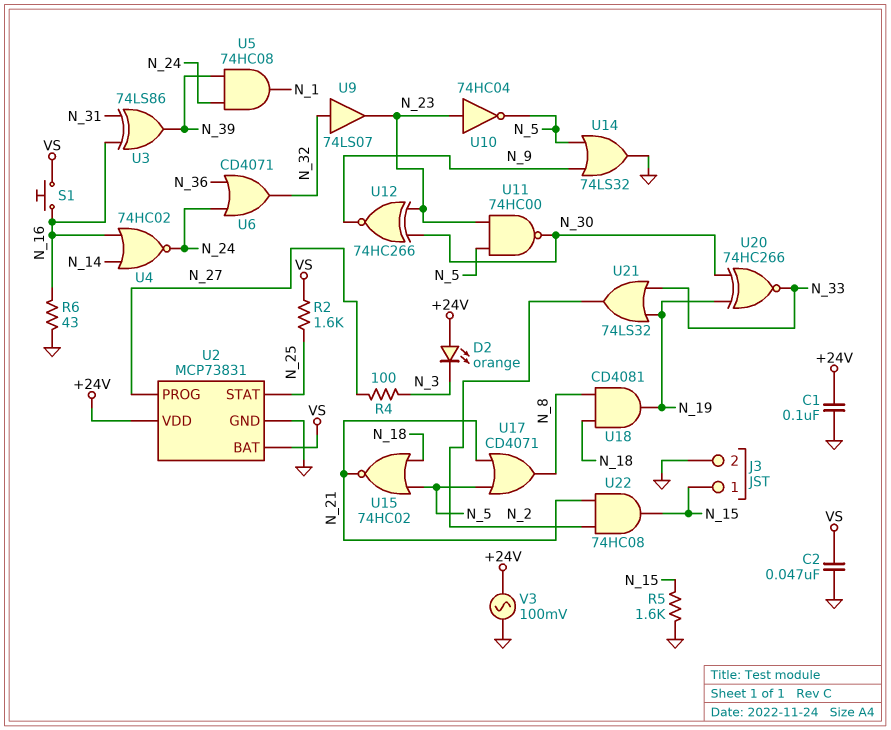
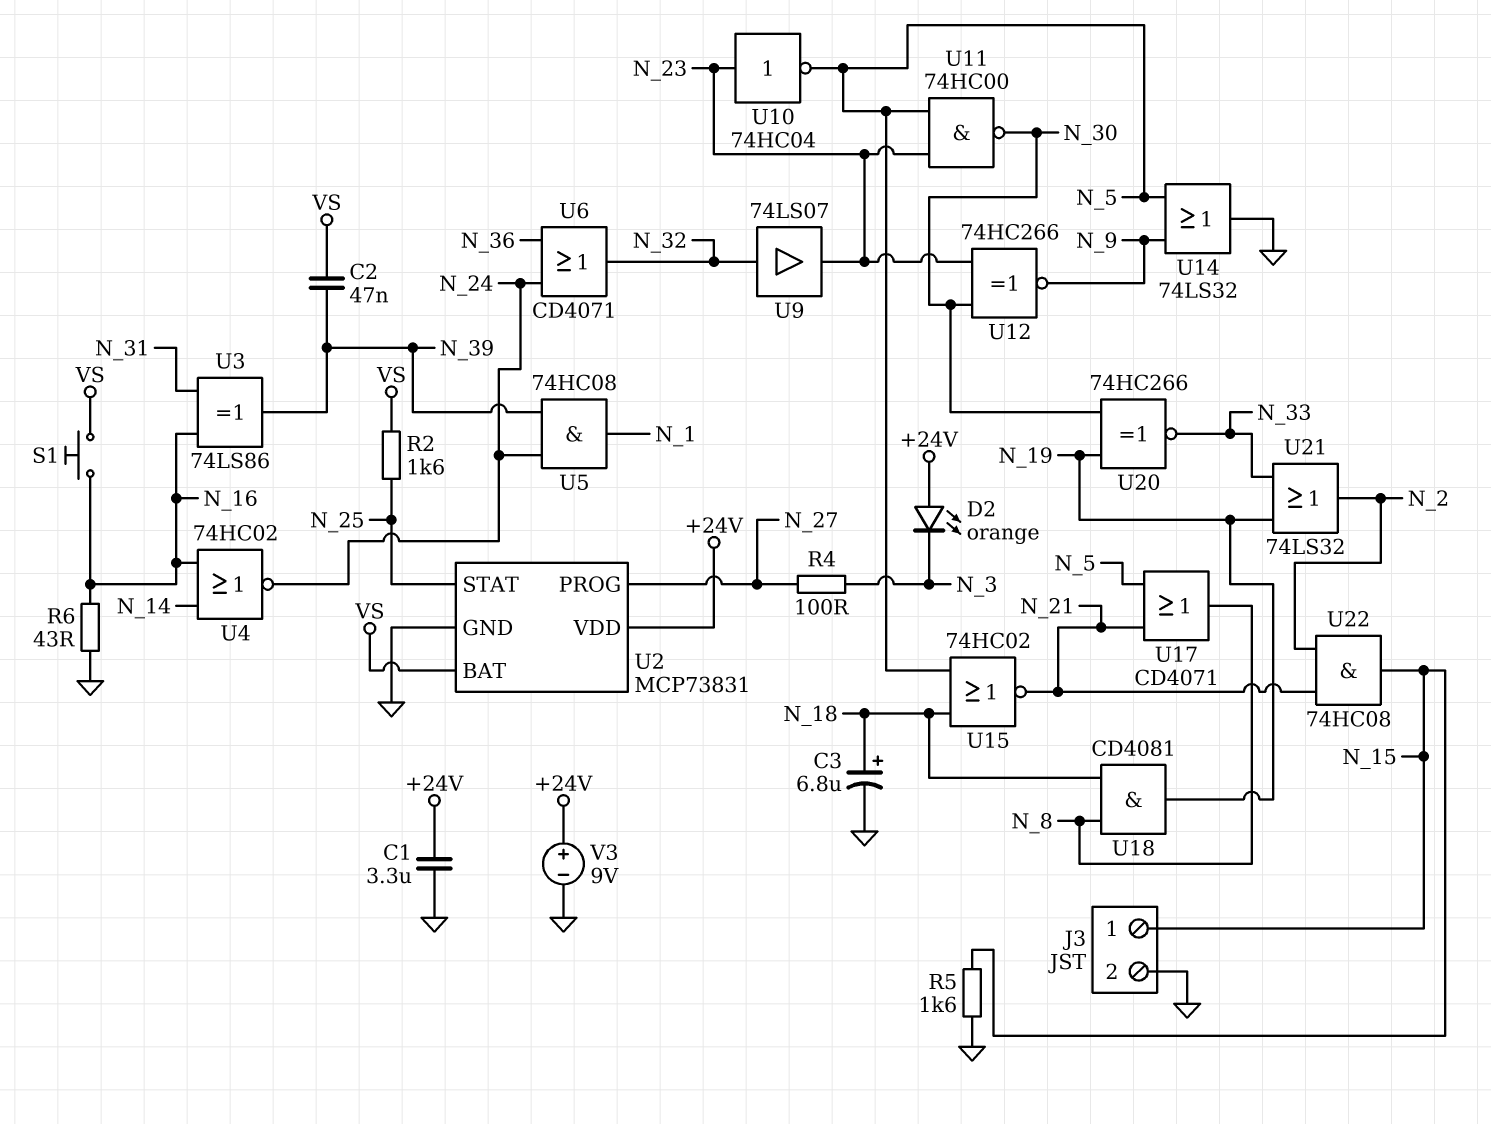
C1: 100nF (+24V, GND) -> 3.3uF (+24V, GND)
C2: 47nF (GND, VS) -> 47nF (N_39, VS)
C3: none -> 6.8uF (plus N_18, minus GND)
V3: AC 100mV (+24V, GND) -> 9V (plus +24V, minus GND)

